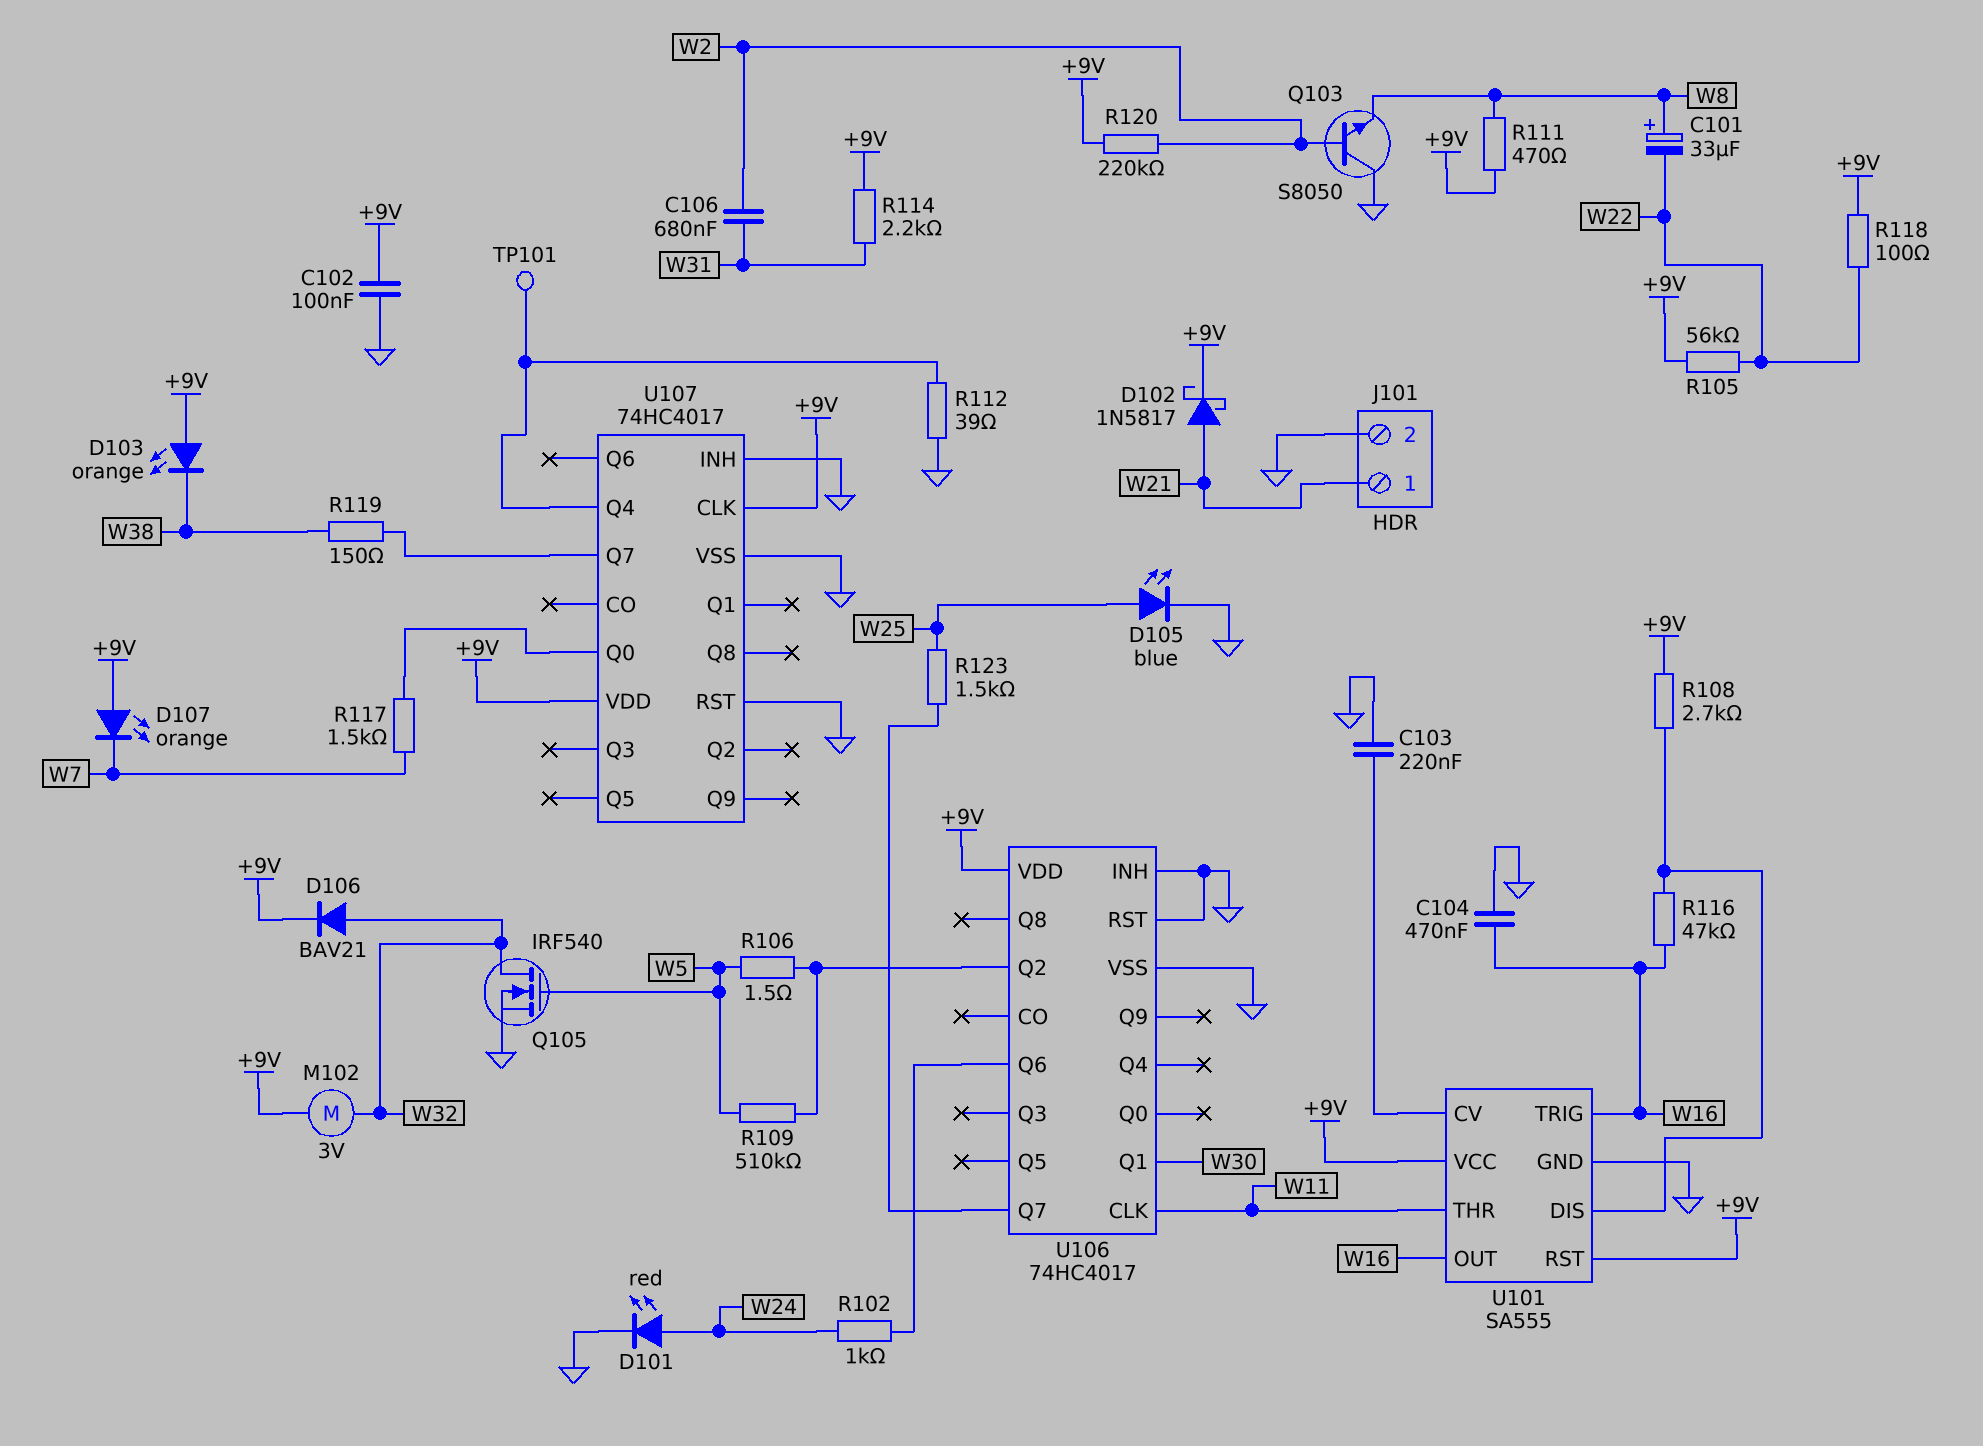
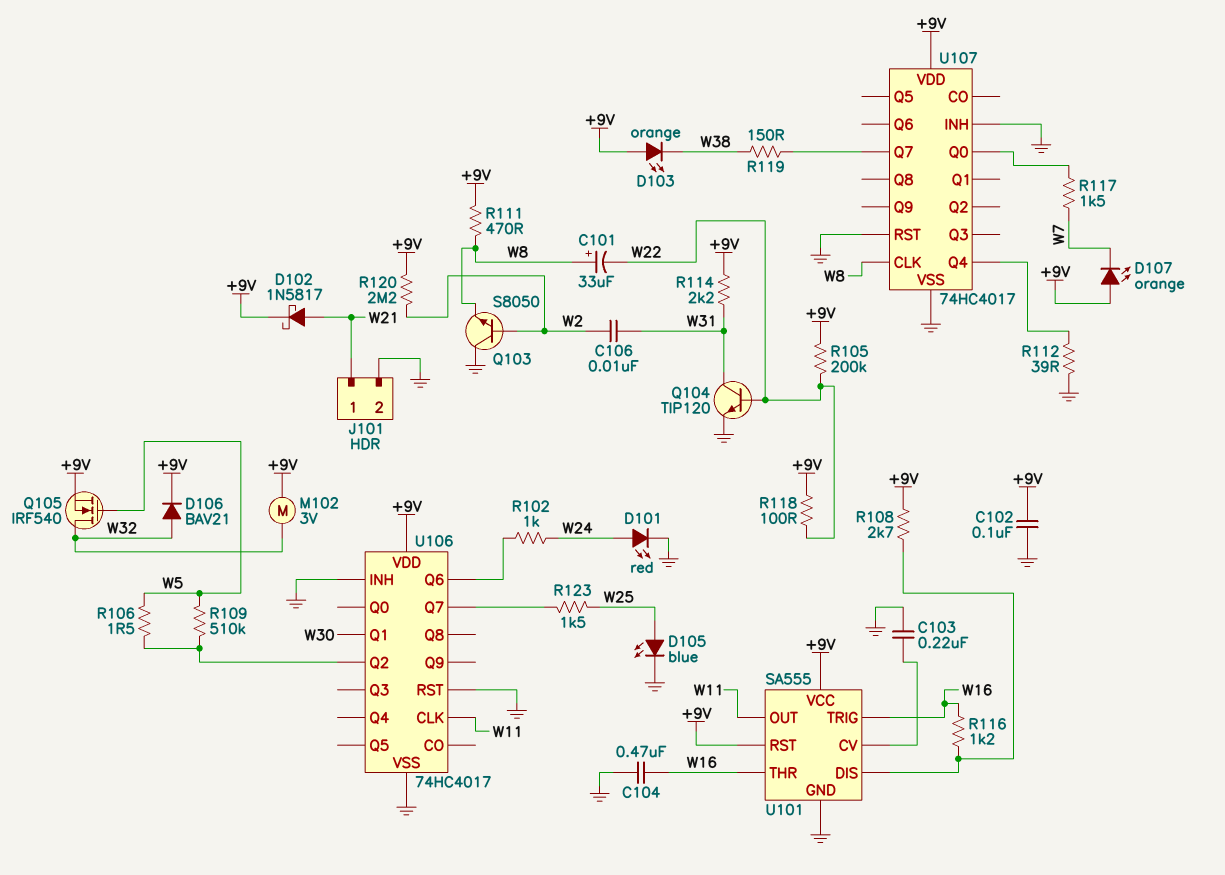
C106: 680nF (W2, W31) -> 10nF (W2, W31)
Q104: none -> NPN TIP120 (B W22, C W31, E GND)
Q105: NMOS IRF540 (G W5, D W32, S GND) -> NMOS IRF540 (G W5, D W32, S +9V)
R105: 56k (+9V, W22) -> 200k (+9V, W22)
R116: 47k (U101/DIS, W16) -> 1.2k (U101/DIS, W16)
R120: 220k (+9V, W2) -> 2.2M (+9V, W2)
TP101: test point (U107/Q4) -> none
U101 pin OUT: W16 -> W11
U101 pin THR: W11 -> W16
U107 pin CLK: +9V -> W8

